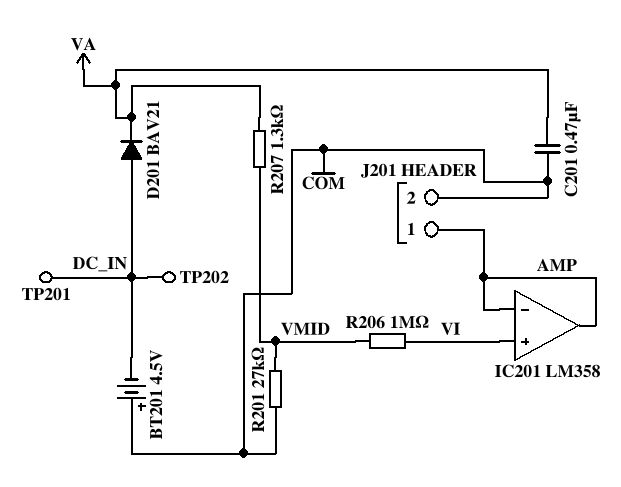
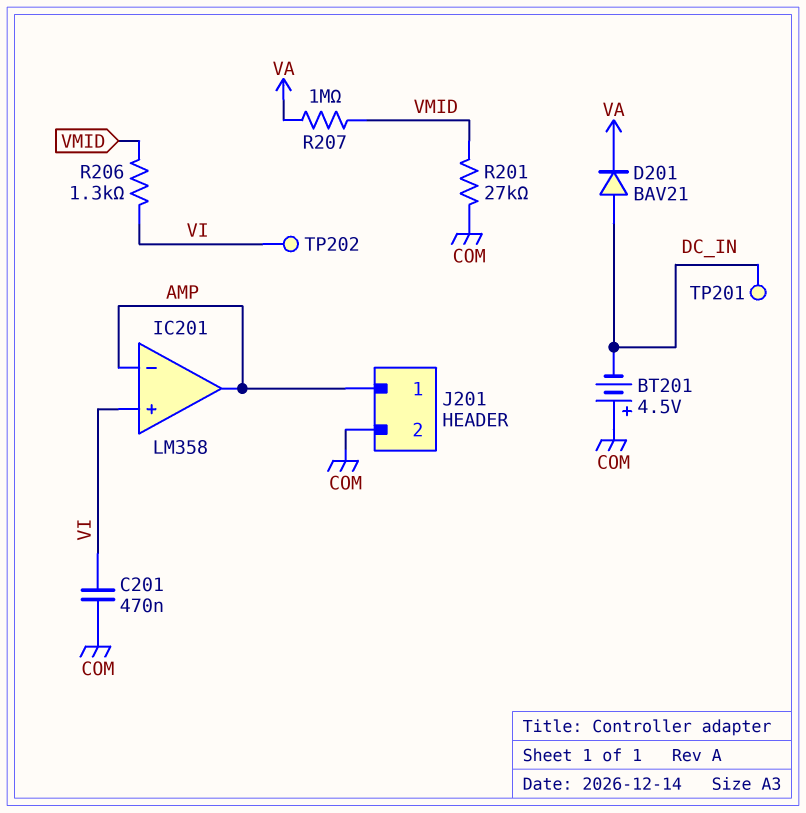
C201: 470nF (COM, VA) -> 470nF (COM, VI)
R206: 1M (VI, VMID) -> 1.3k (VI, VMID)
R207: 1.3k (VA, VMID) -> 1M (VA, VMID)
TP202: test point (DC_IN) -> test point (VI)

